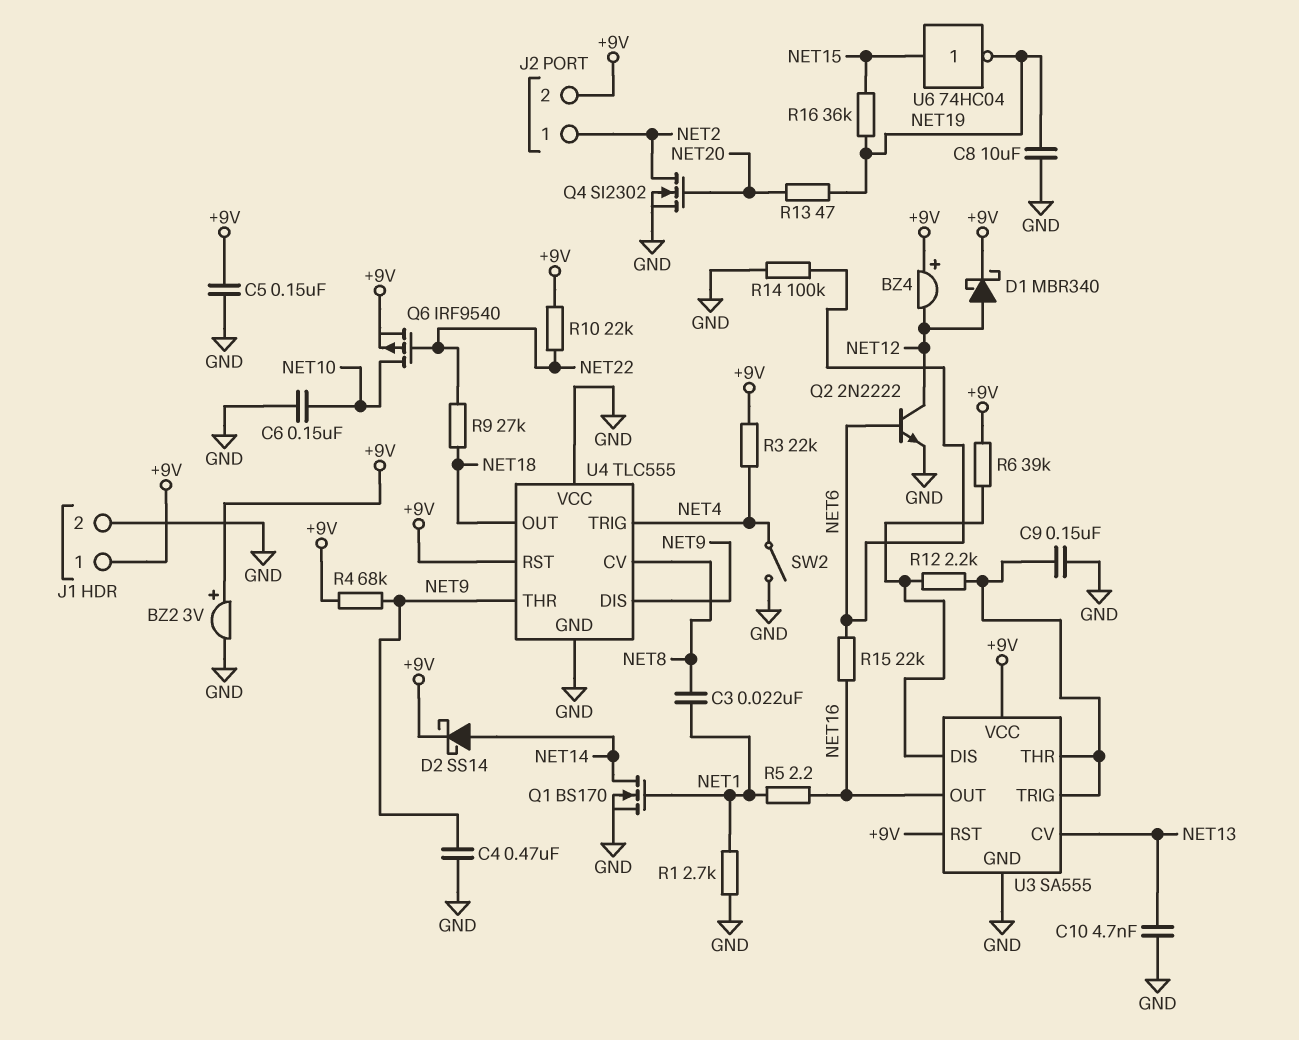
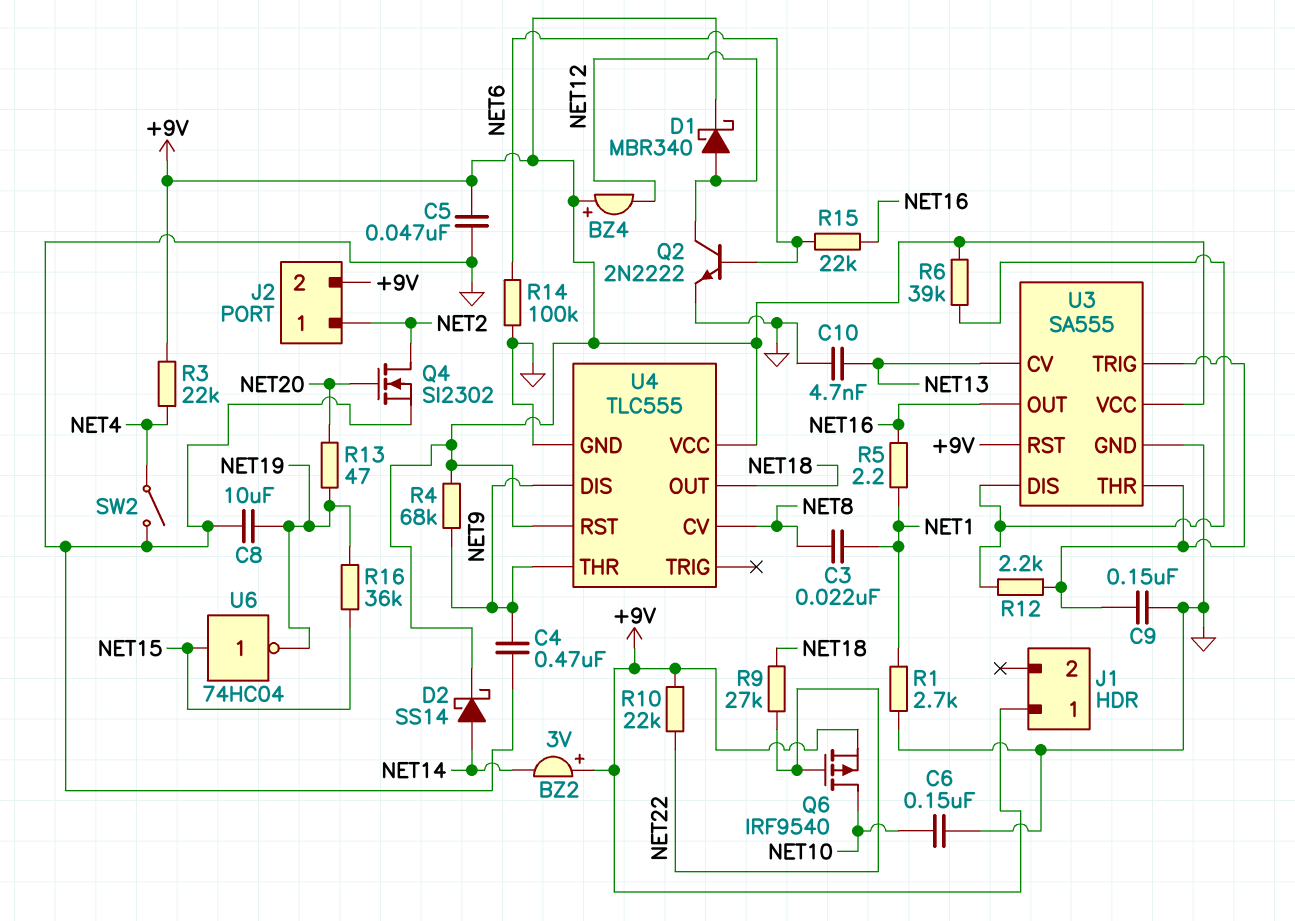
BZ2: buzzer 3V (plus +9V, minus GND) -> buzzer 3V (plus +9V, minus NET14)
C5: 150nF (+9V, GND) -> 47nF (+9V, GND)
J1 pin 2: GND -> none
Q1: NMOS BS170 (G NET1, D NET14, S GND) -> none
U4 pin TRIG: NET4 -> none
U4 pin VCC: GND -> +9V

